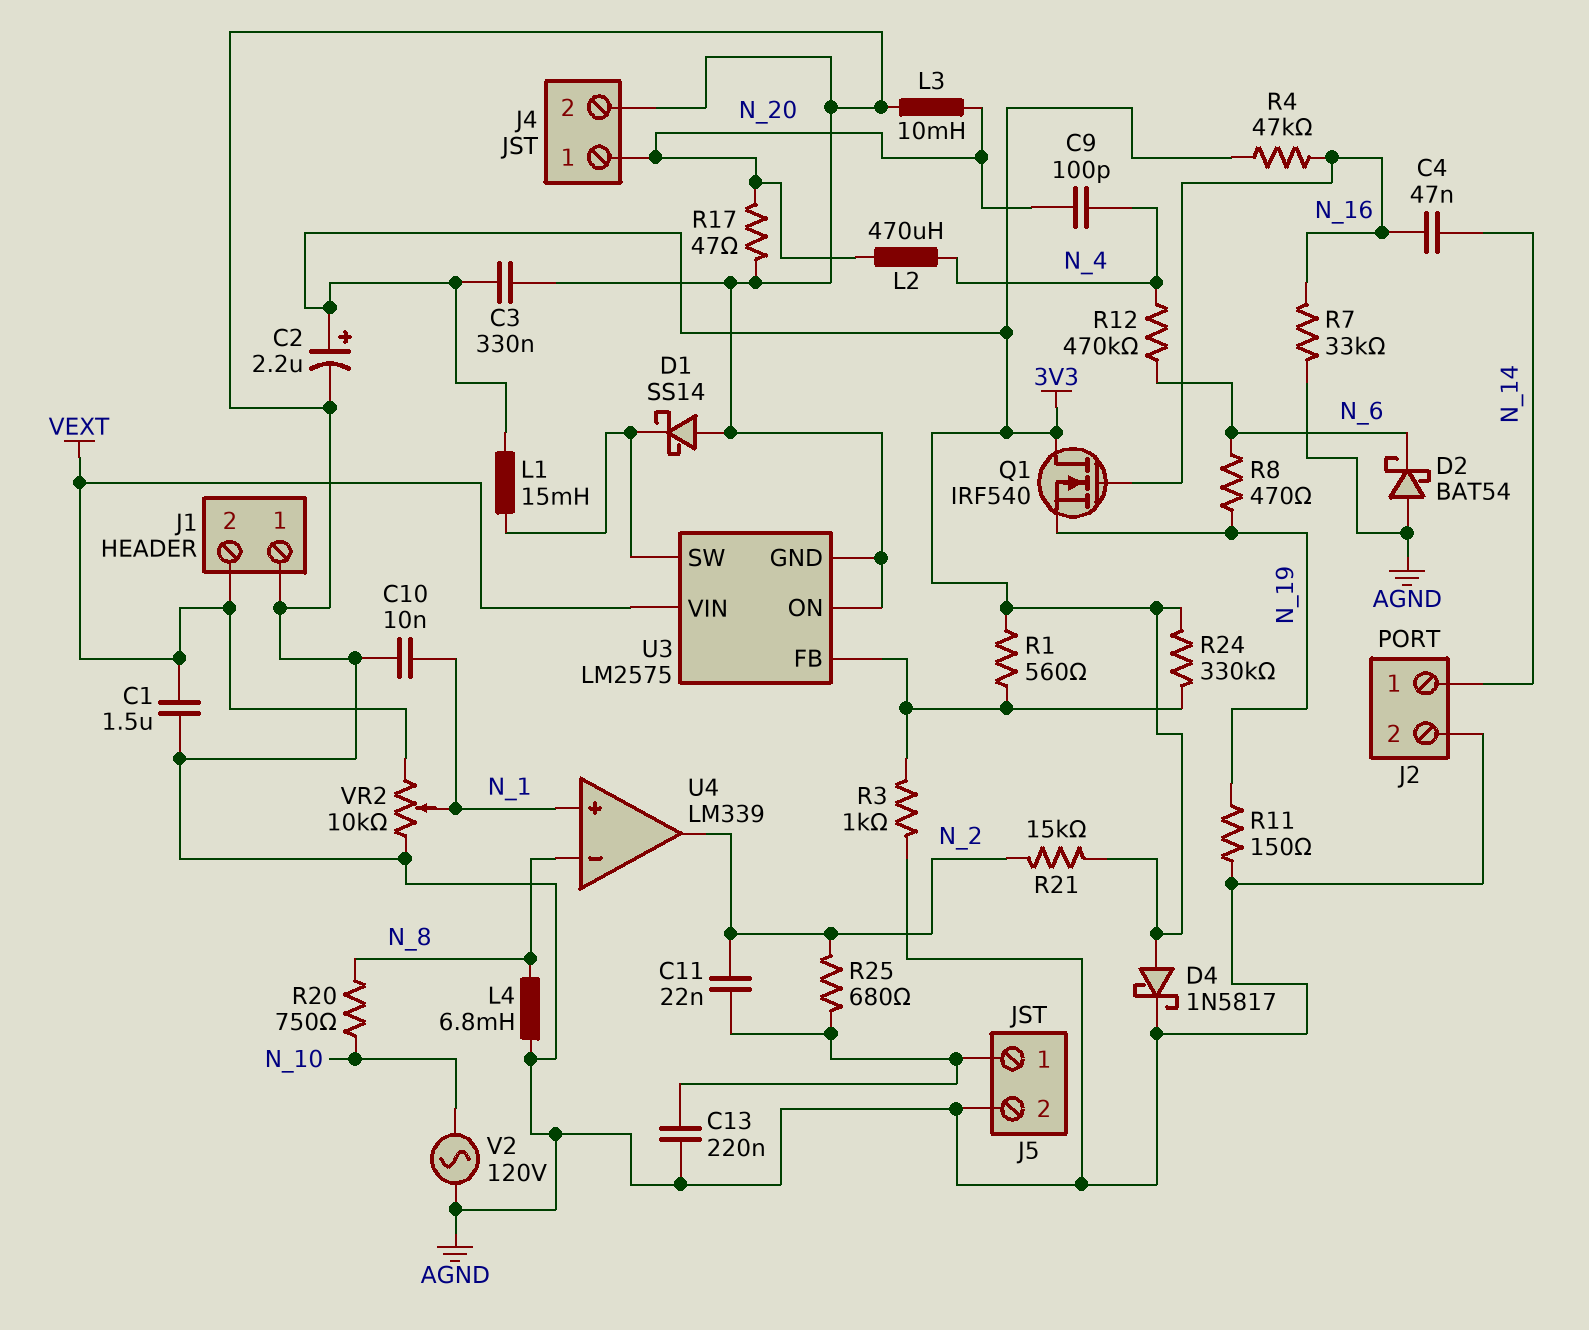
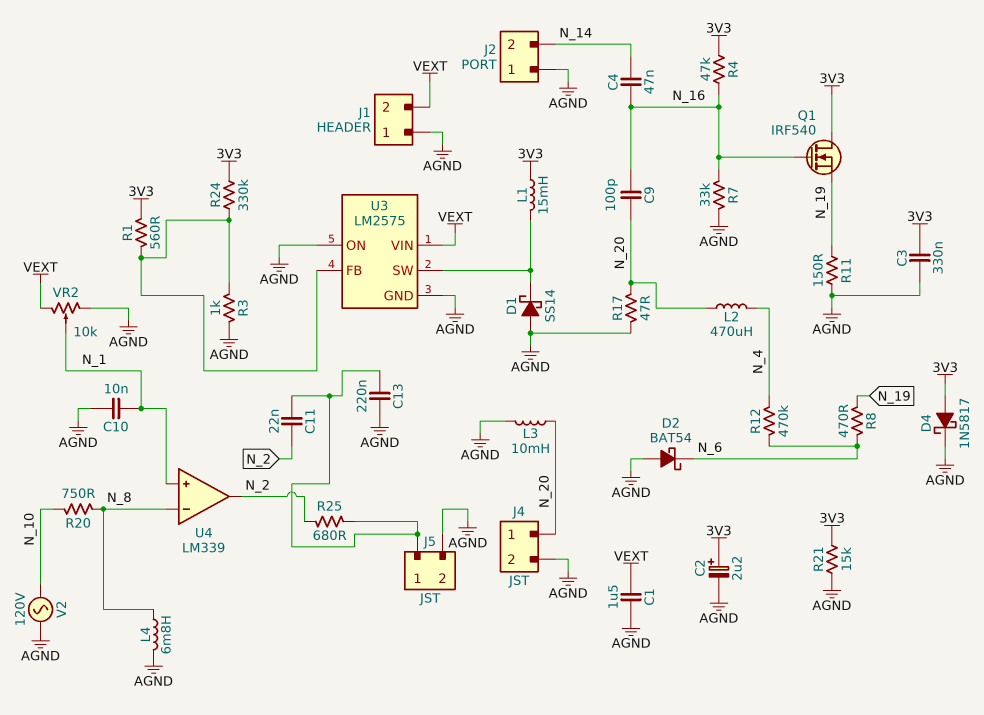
C9: 100pF (N_4, N_20) -> 100pF (N_16, N_20)
J2 pin 1: N_14 -> AGND
J2 pin 2: AGND -> N_14
R21: 15k (3V3, N_2) -> 15k (3V3, AGND)

